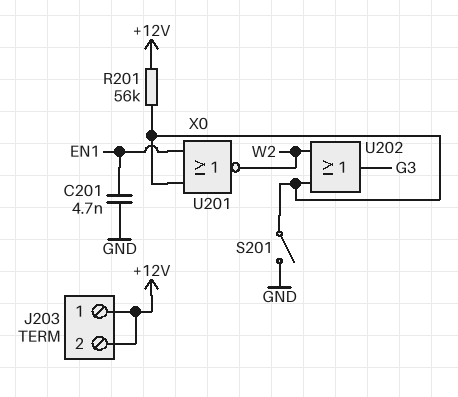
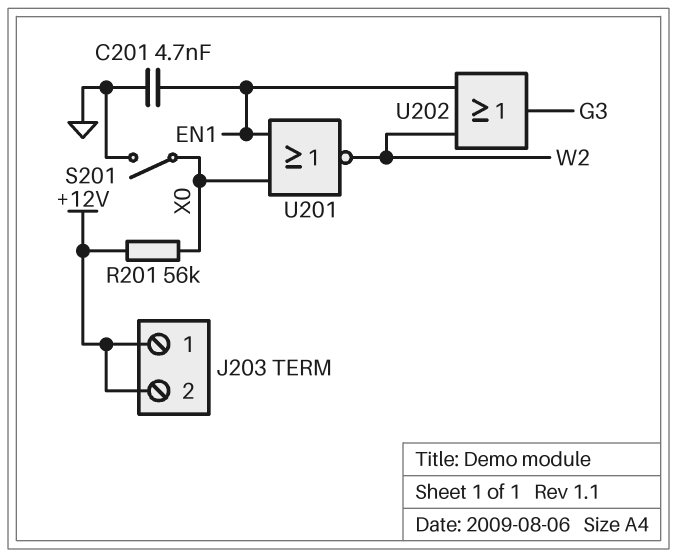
U202: OR (in W2, in X0, out G3) -> OR (in EN1, in W2, out G3)

